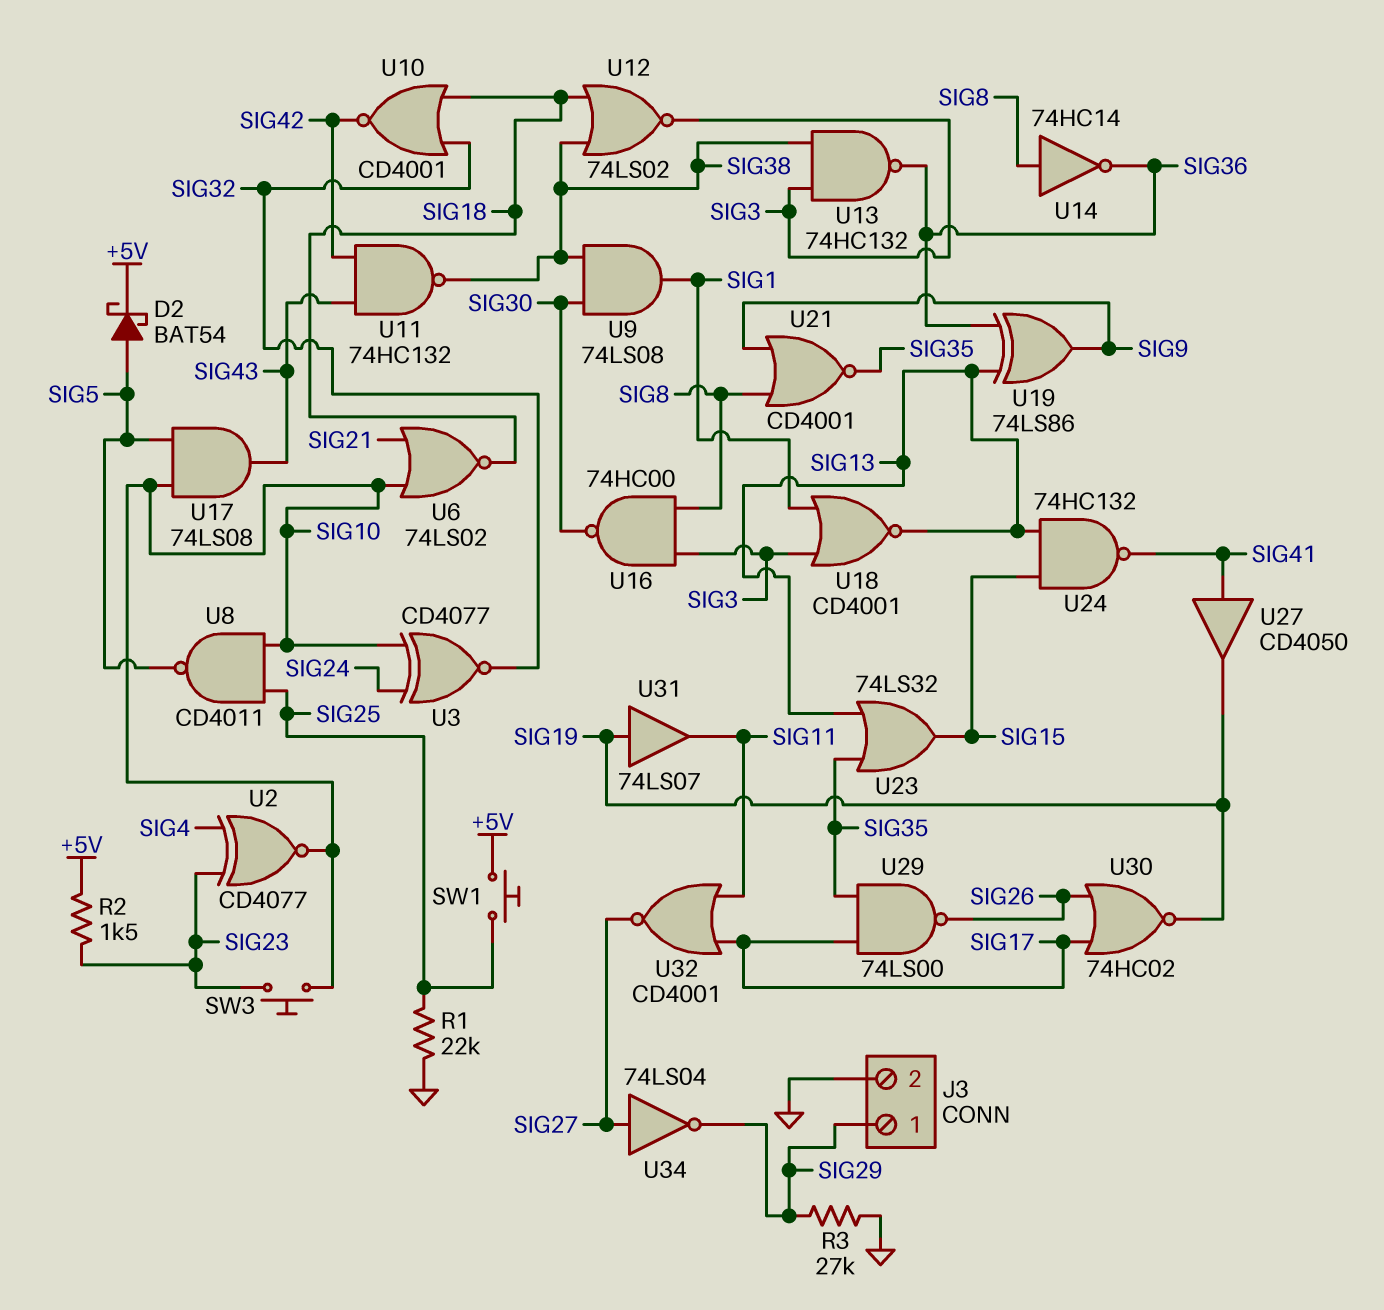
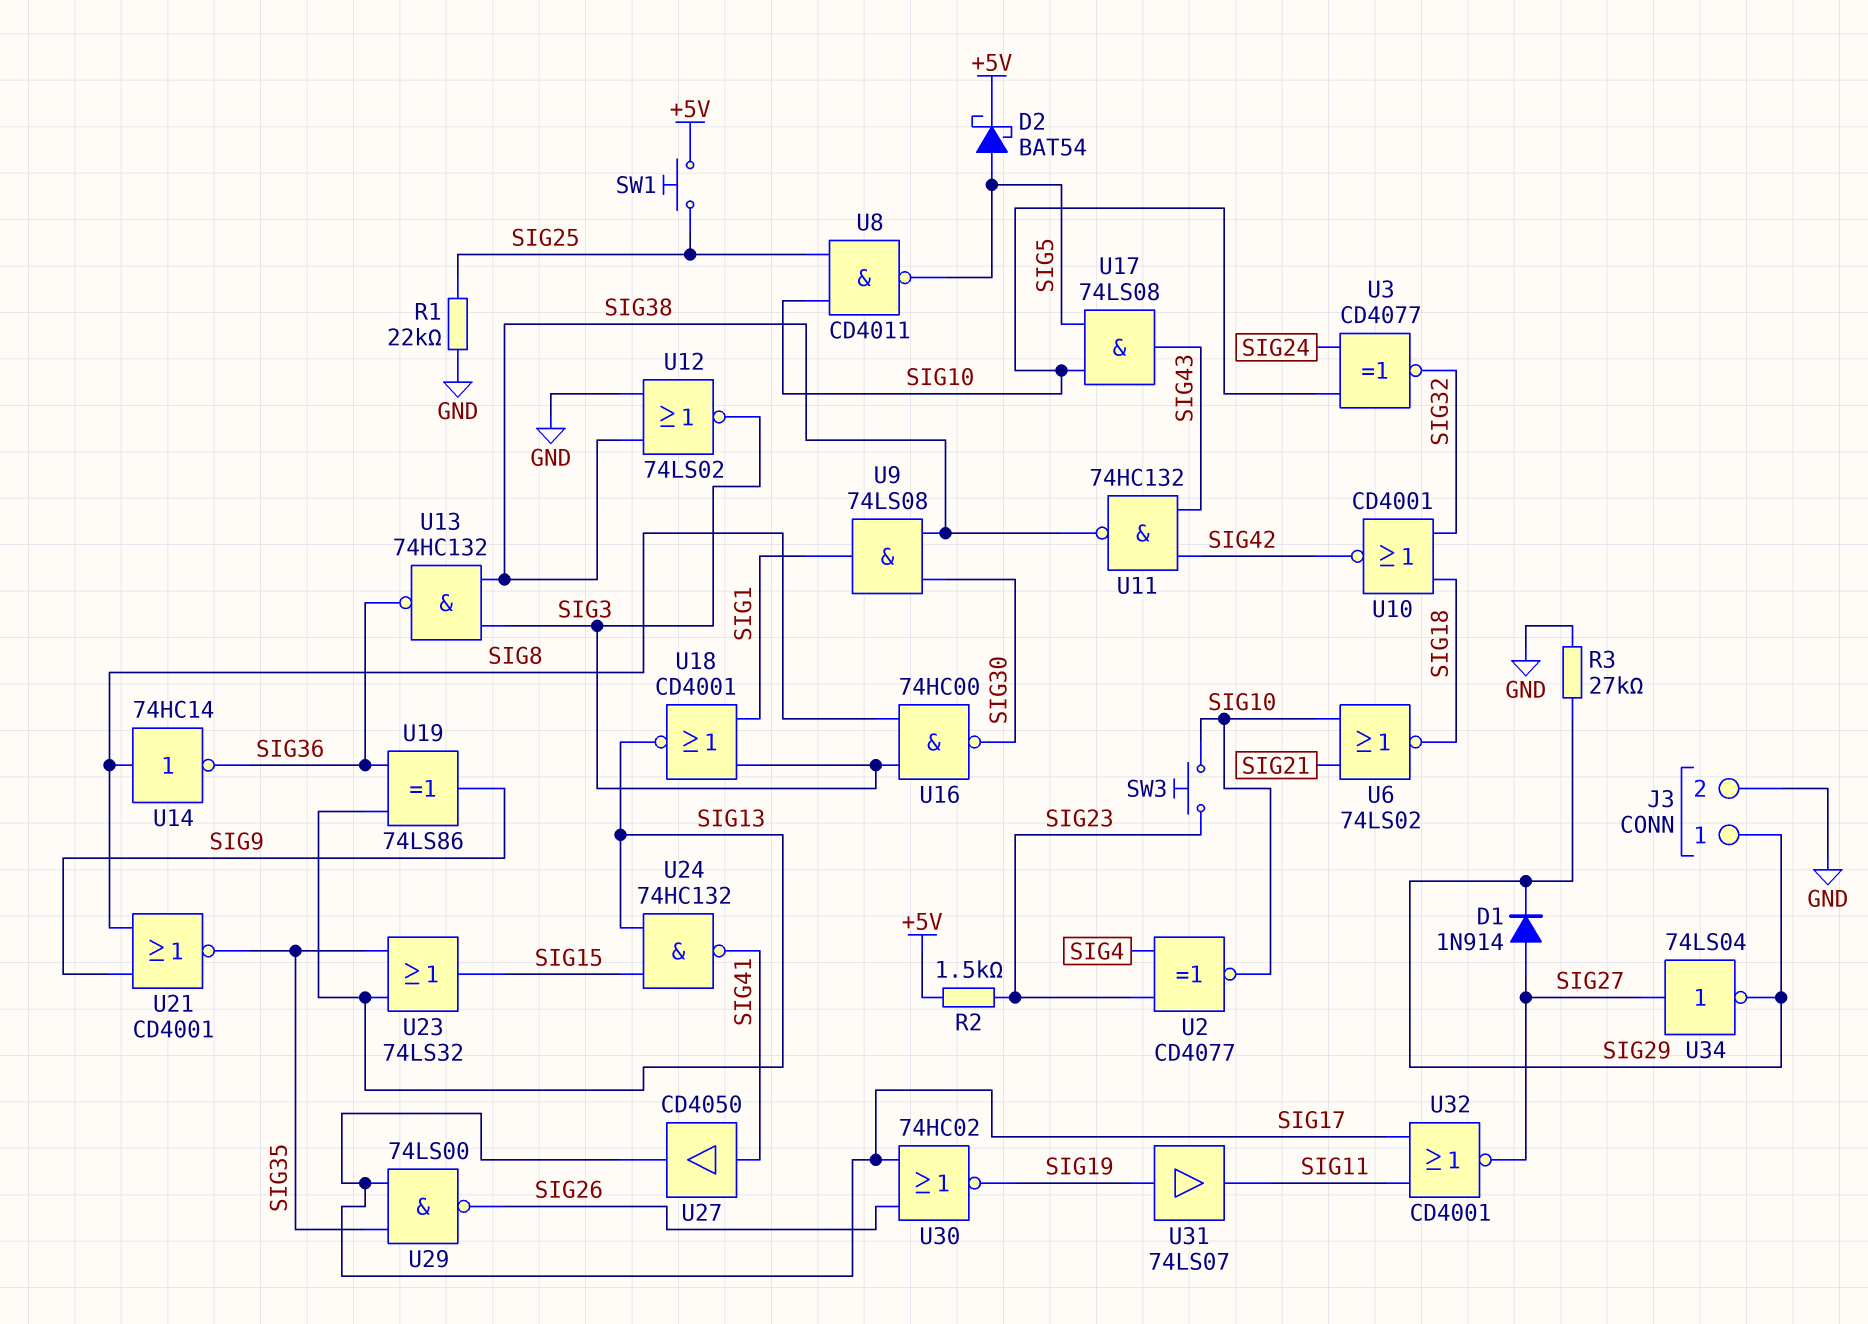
D1: none -> diode 1N914 (A SIG27, K SIG29)
U12: NOR 74LS02 (in SIG18, in SIG38, out SIG3) -> NOR 74LS02 (in GND, in SIG38, out SIG3)
U27: buffer CD4050 (in SIG41, out SIG19) -> buffer CD4050 (in SIG41, out SIG17)

